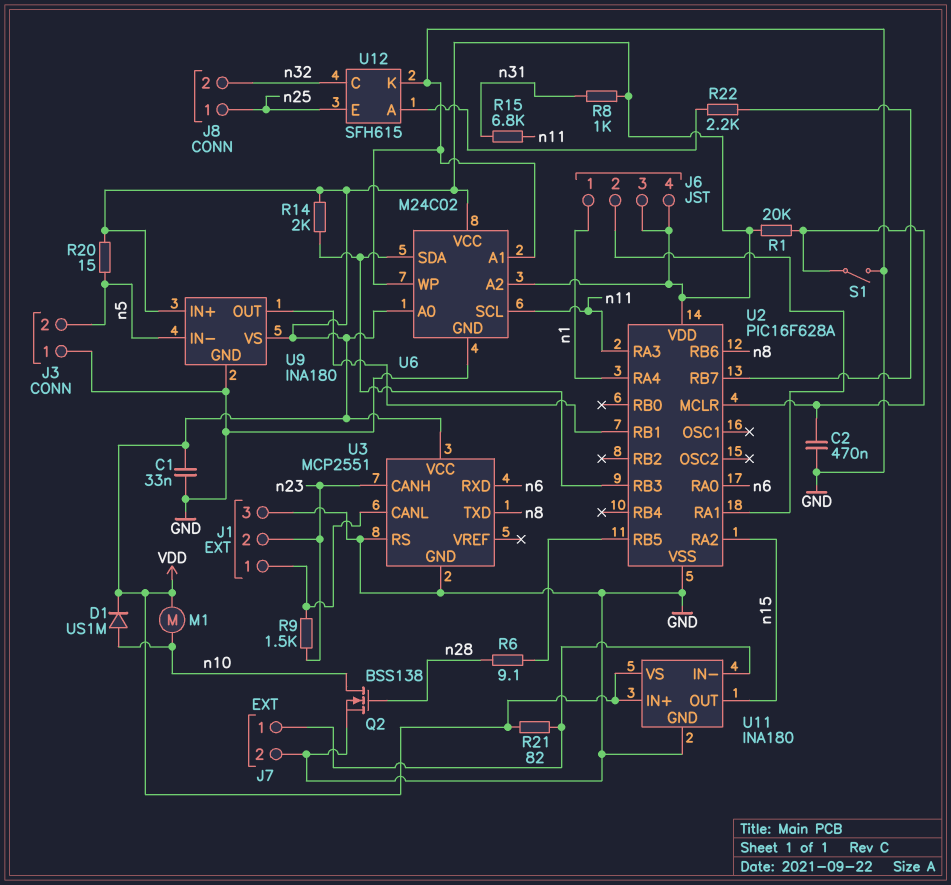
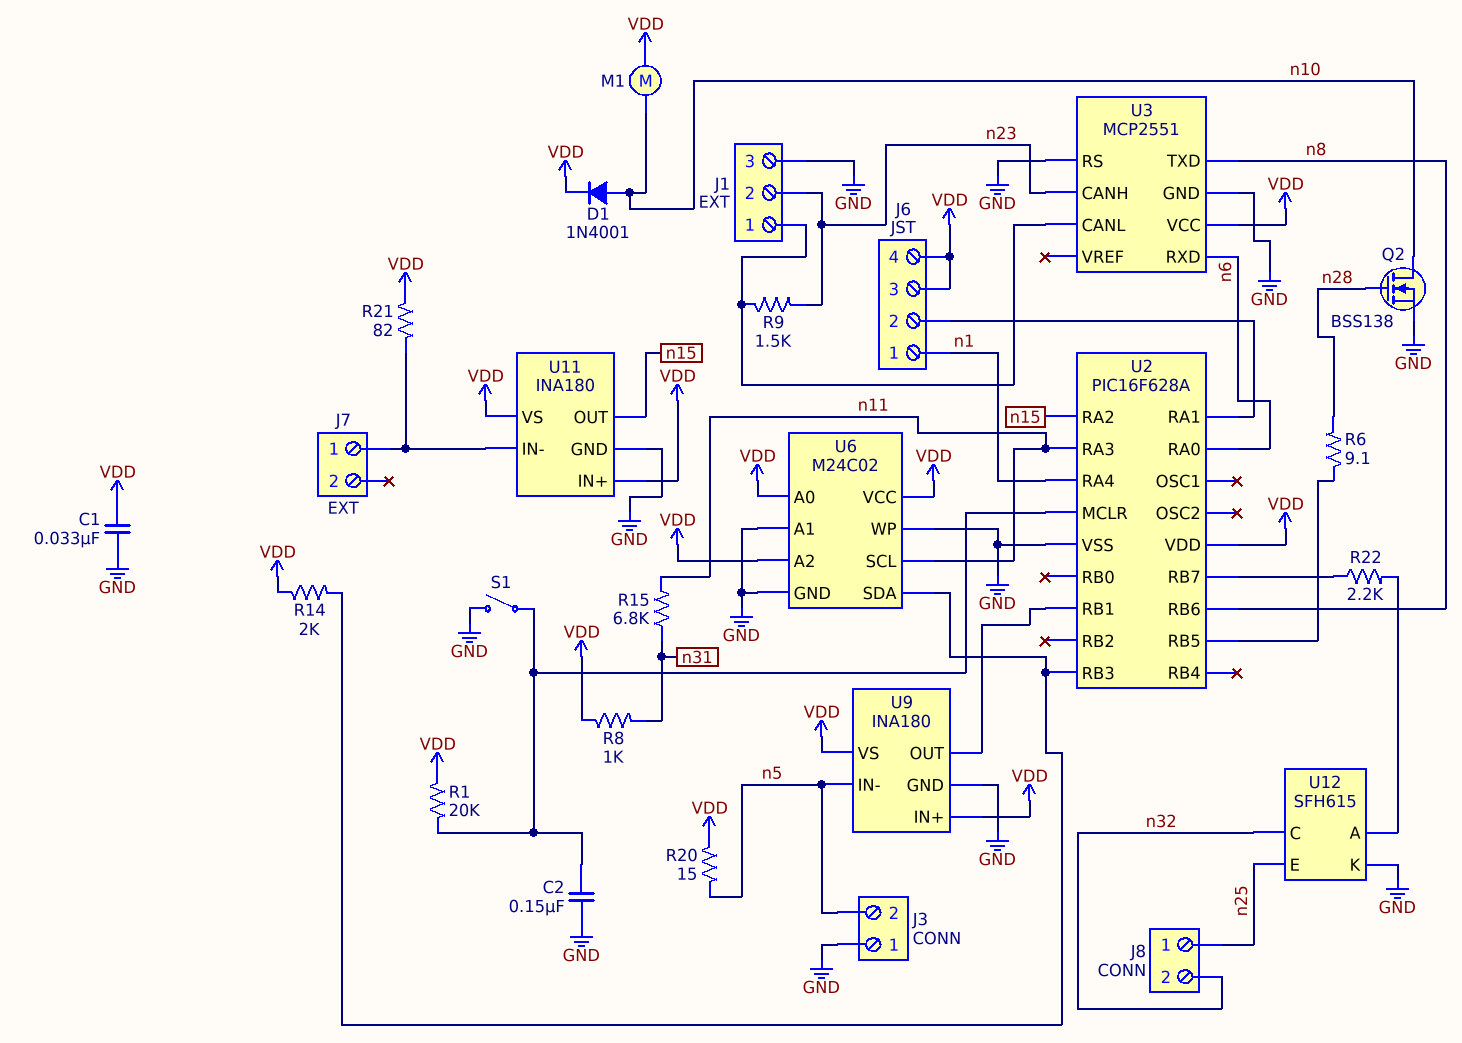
C2: 470nF (GND, U2/MCLR) -> 150nF (GND, U2/MCLR)
D1: diode US1M (A n10, K VDD) -> diode 1N4001 (A n10, K VDD)
J7 pin 2: GND -> none

